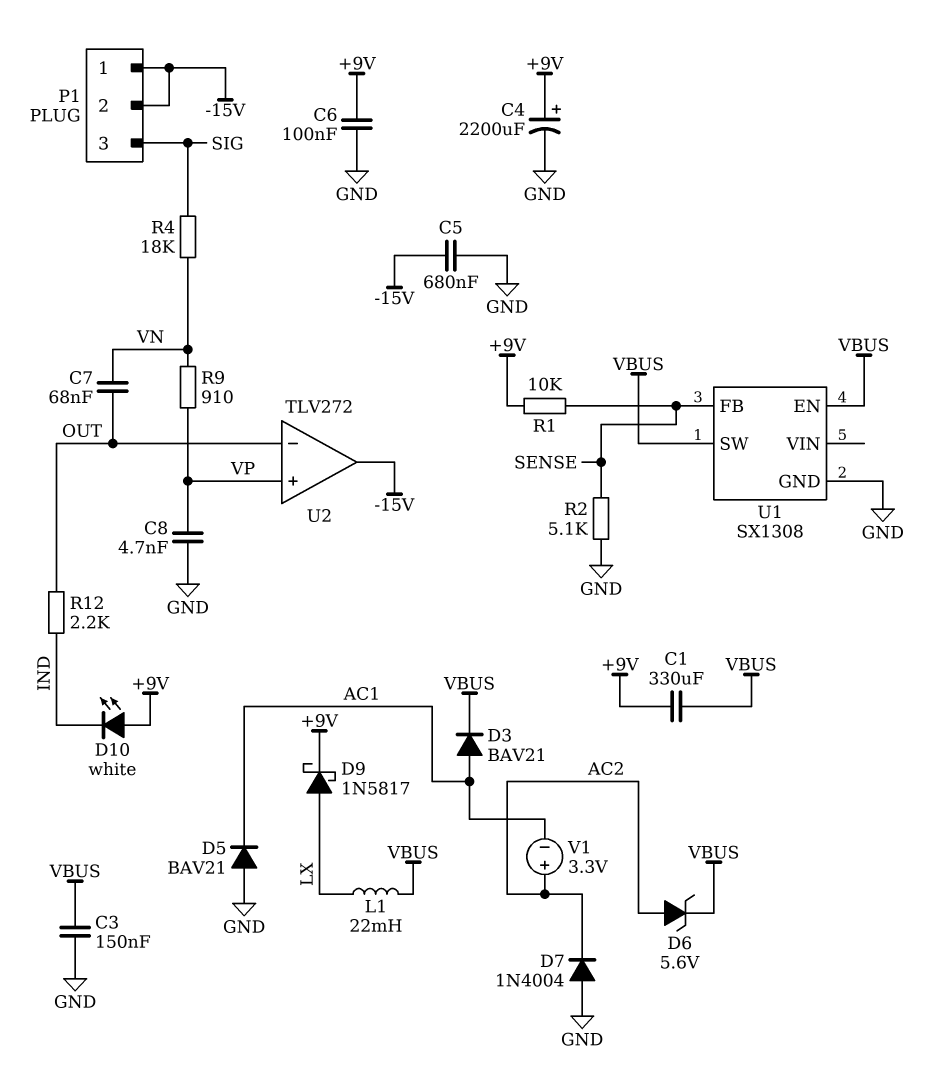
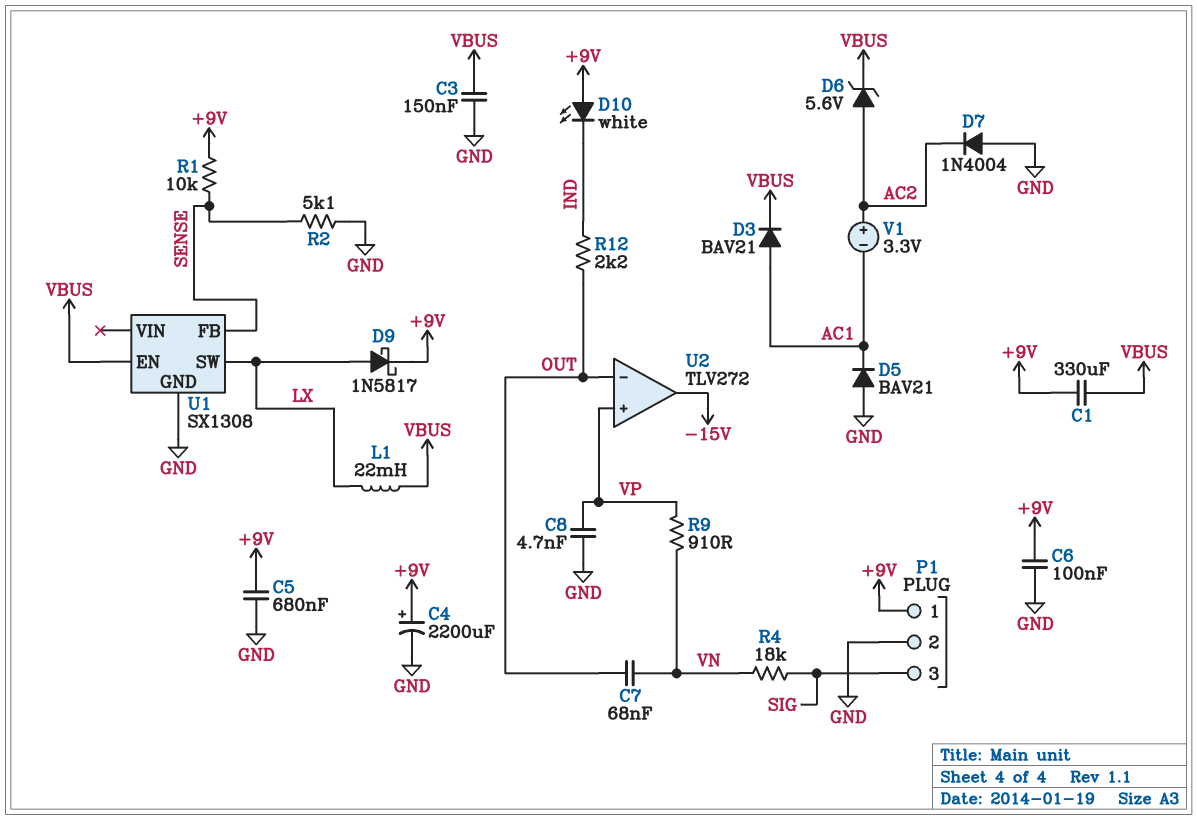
C5: 680nF (-15V, GND) -> 680nF (+9V, GND)
P1 pin 1: -15V -> +9V
P1 pin 2: -15V -> GND
U1 pin SW: VBUS -> LX

